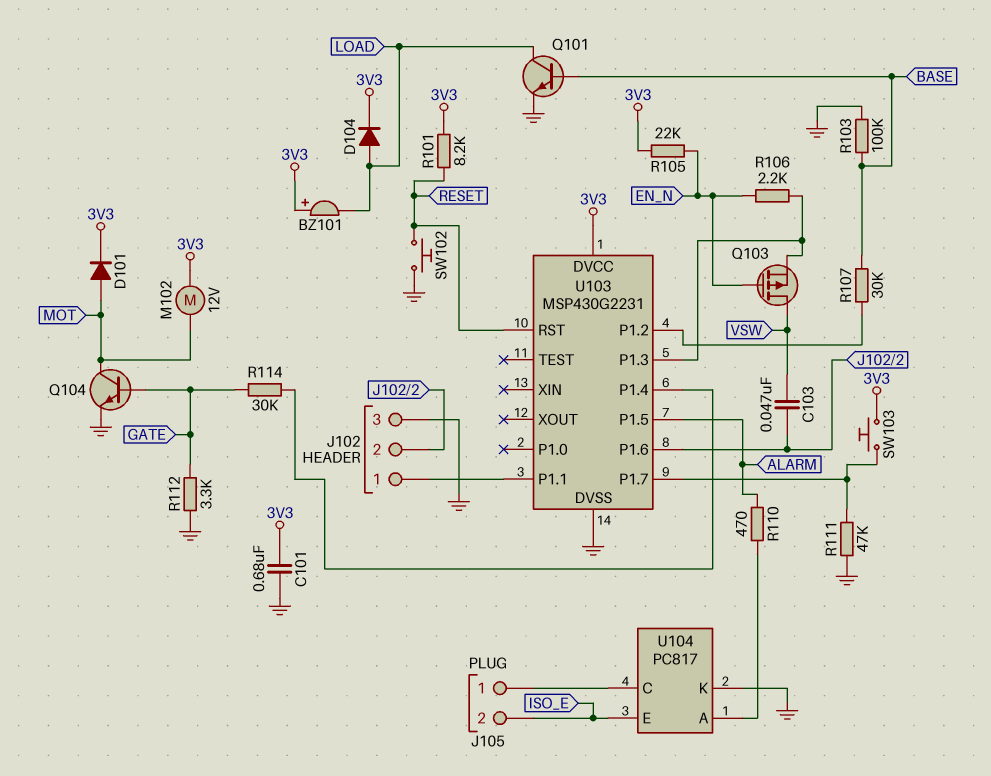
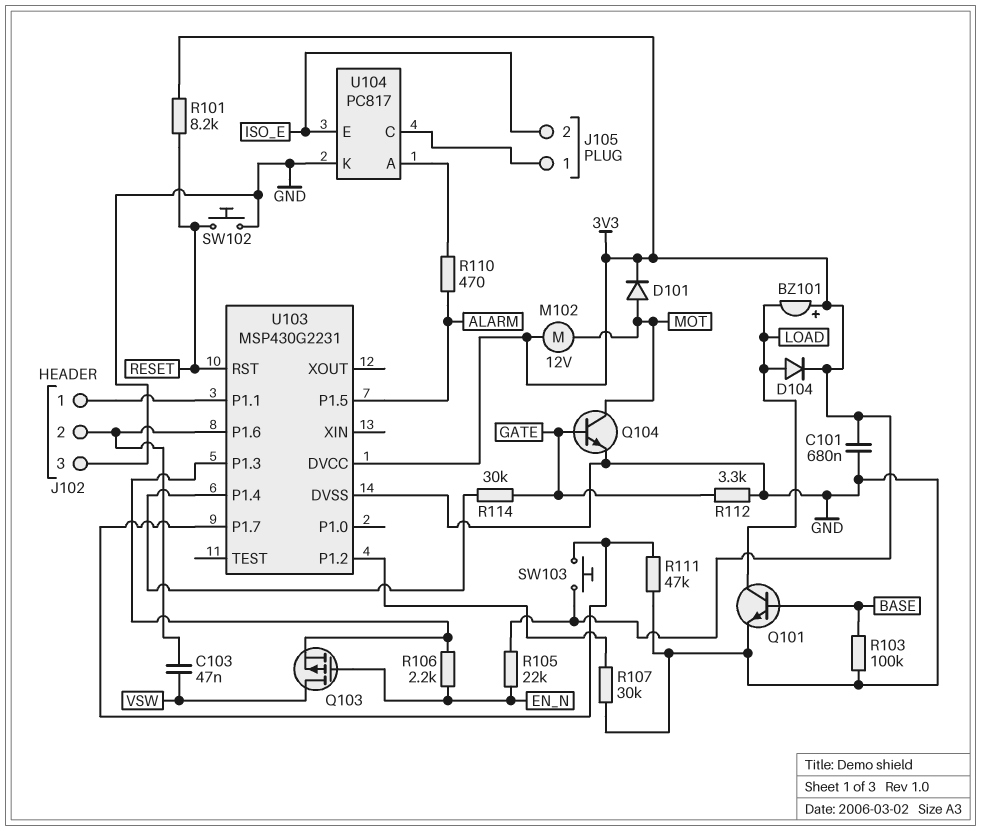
R107: 30k (BASE, U103/P1.2) -> 30k (GND, U103/P1.2)

